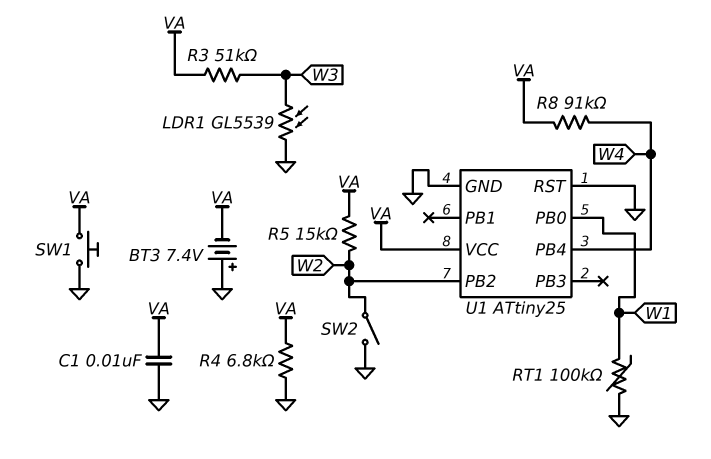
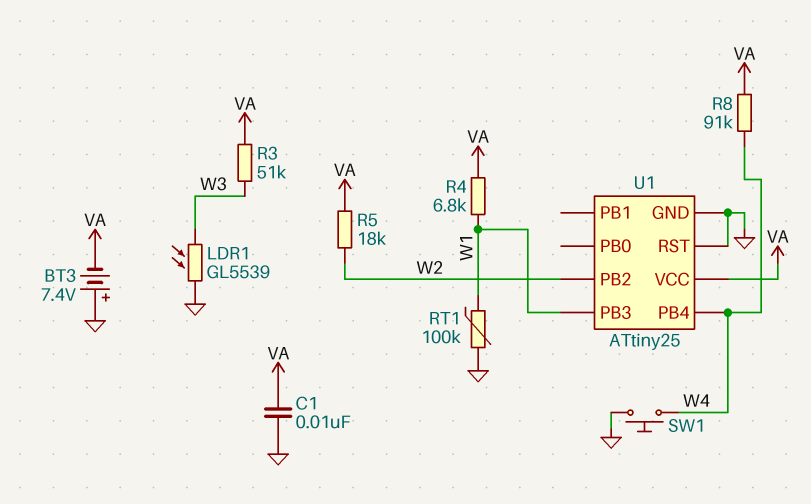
R4: 6.8k (GND, VA) -> 6.8k (VA, W1)
R5: 15k (VA, W2) -> 18k (VA, W2)
SW1: button (GND, VA) -> button (GND, W4)
SW2: switch (GND, W2) -> none
U1 pin PB0: W1 -> none
U1 pin PB3: none -> W1

